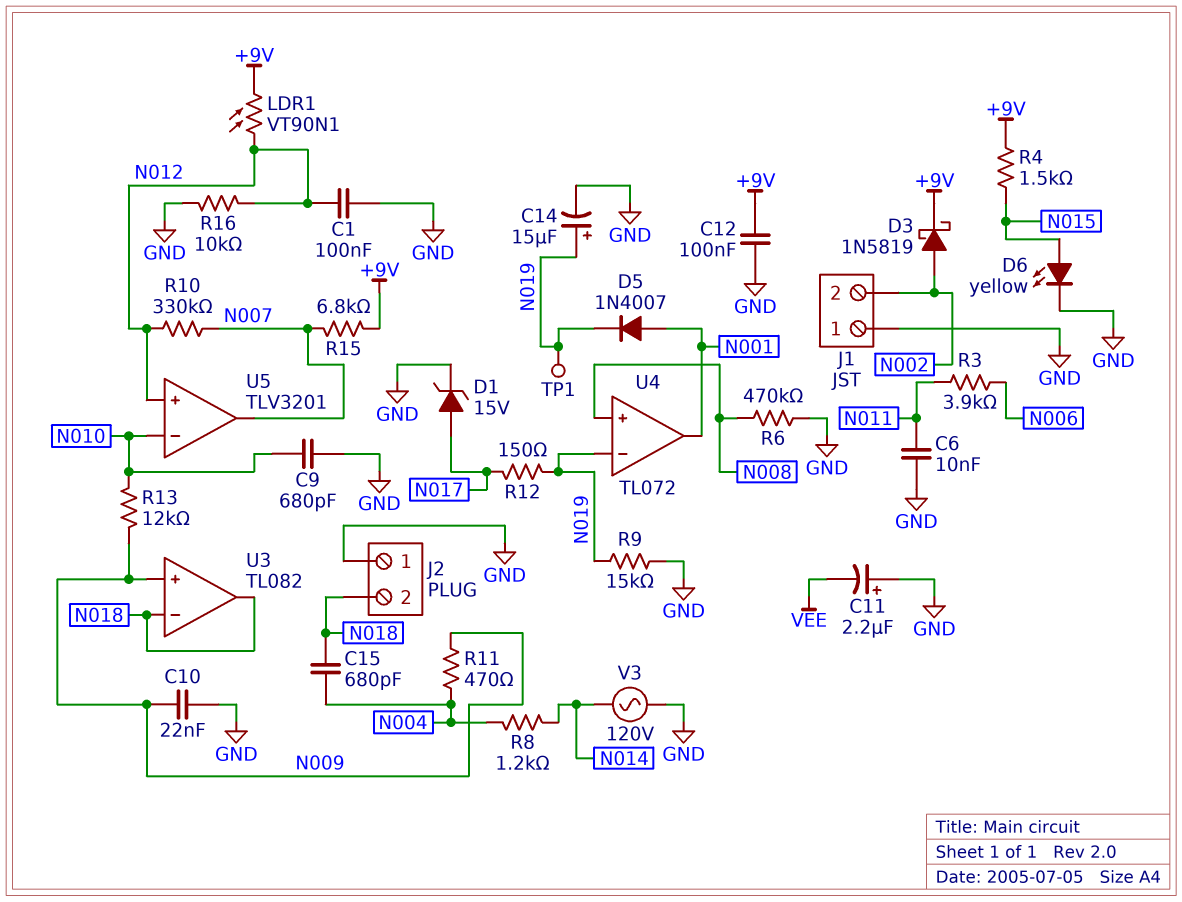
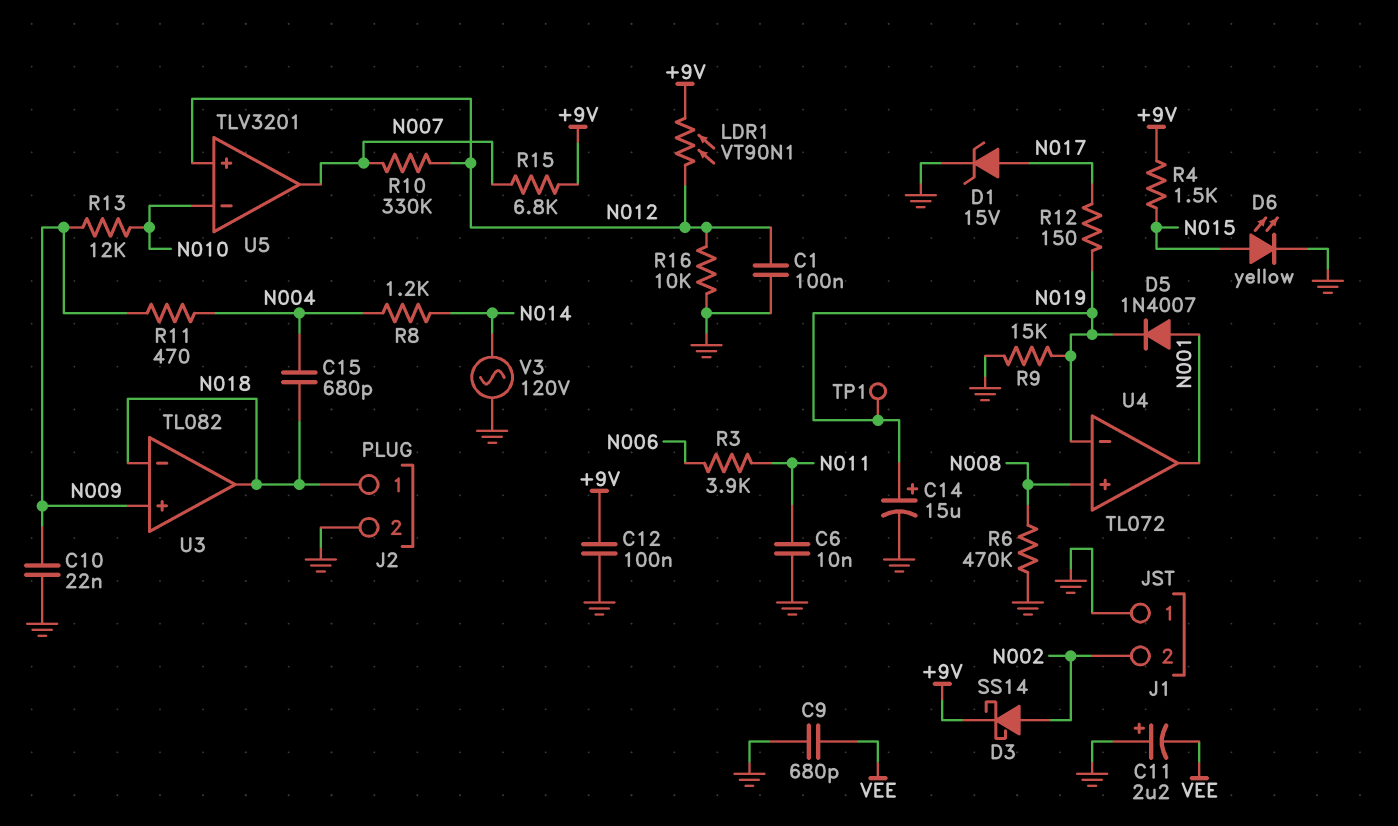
C9: 680pF (GND, N010) -> 680pF (GND, VEE)
D3: schottky 1N5819 (A N002, K +9V) -> schottky SS14 (A N002, K +9V)
J2 pin 1: GND -> N018
J2 pin 2: N018 -> GND

